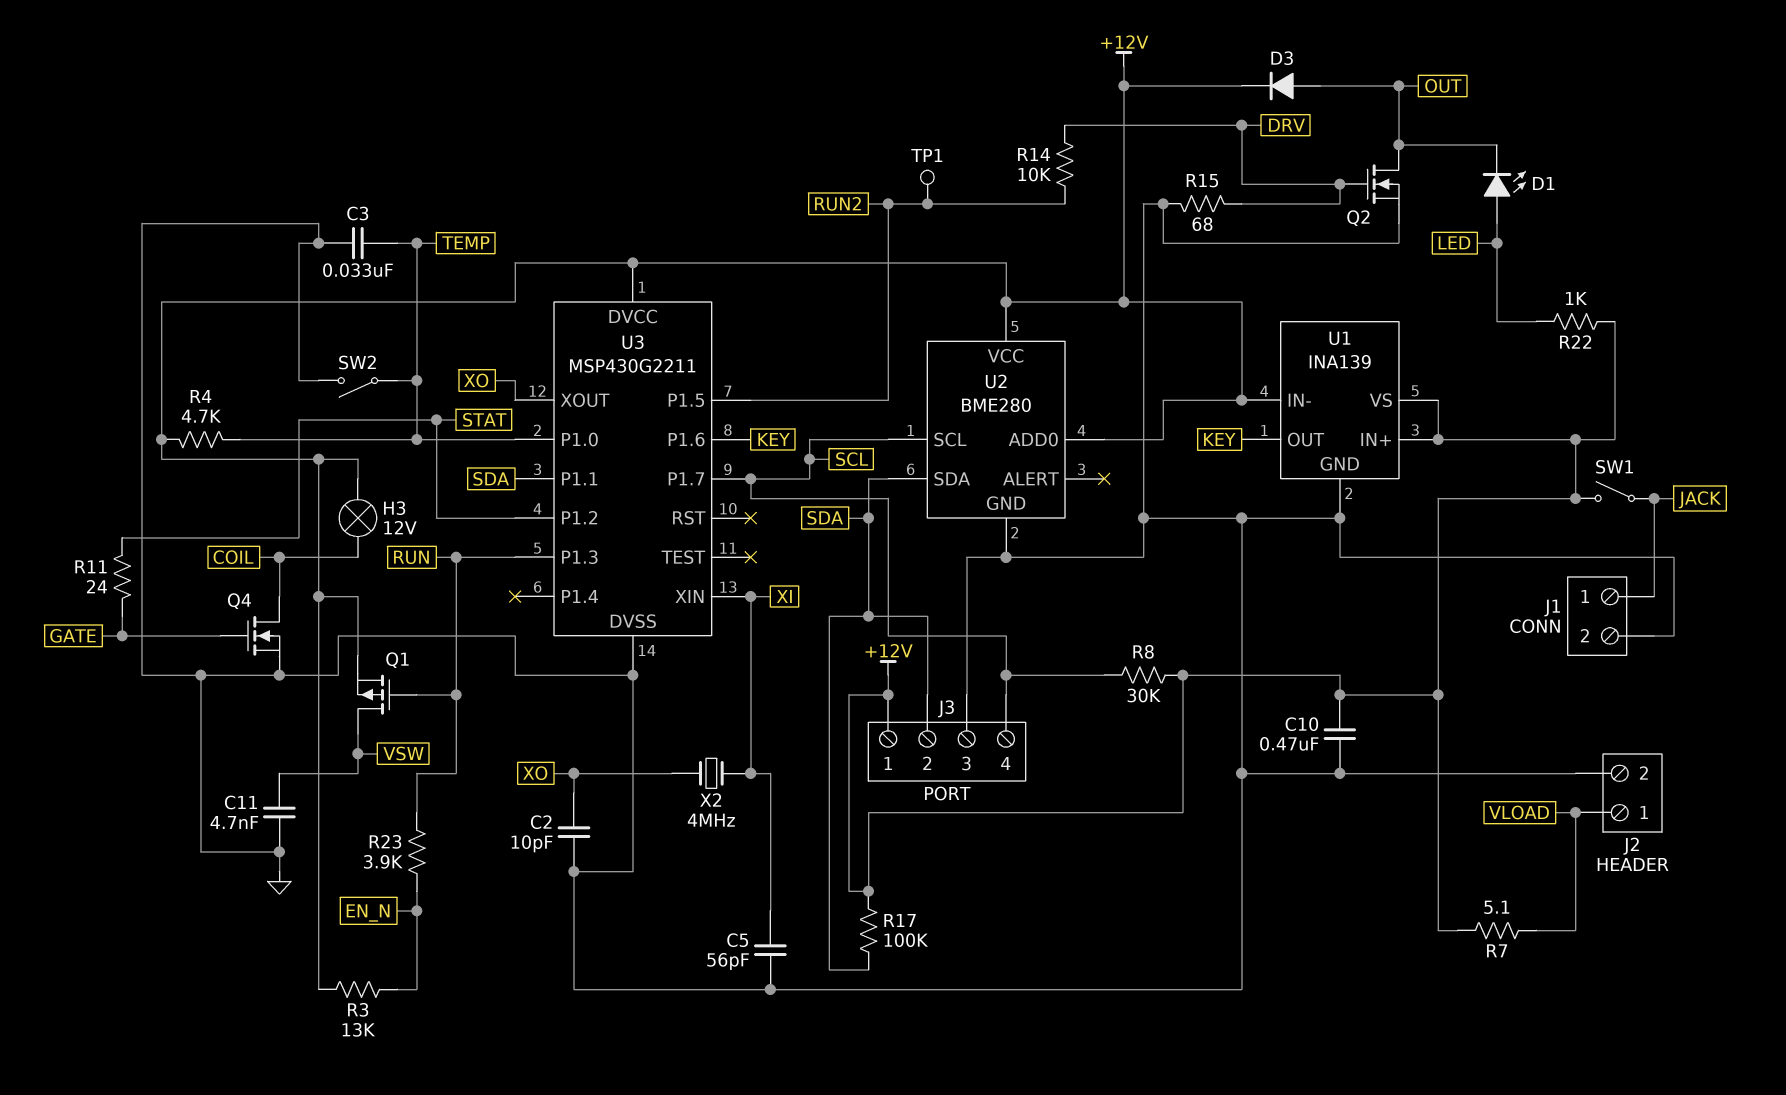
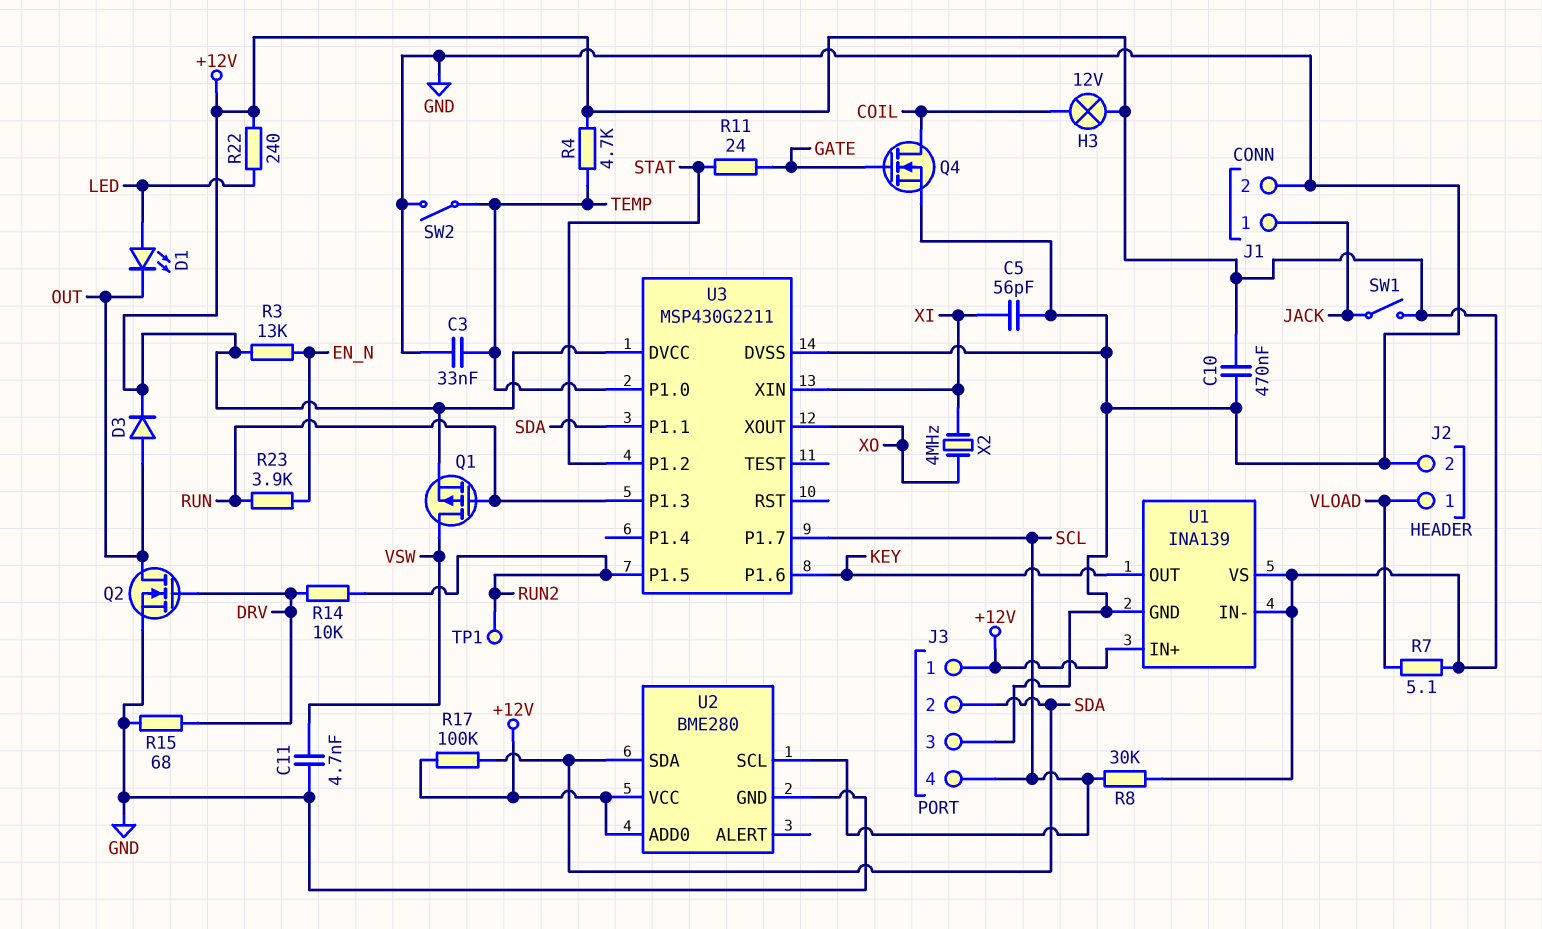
C2: 10pF (GND, XO) -> none
R22: 1k (+12V, LED) -> 240 (+12V, LED)

